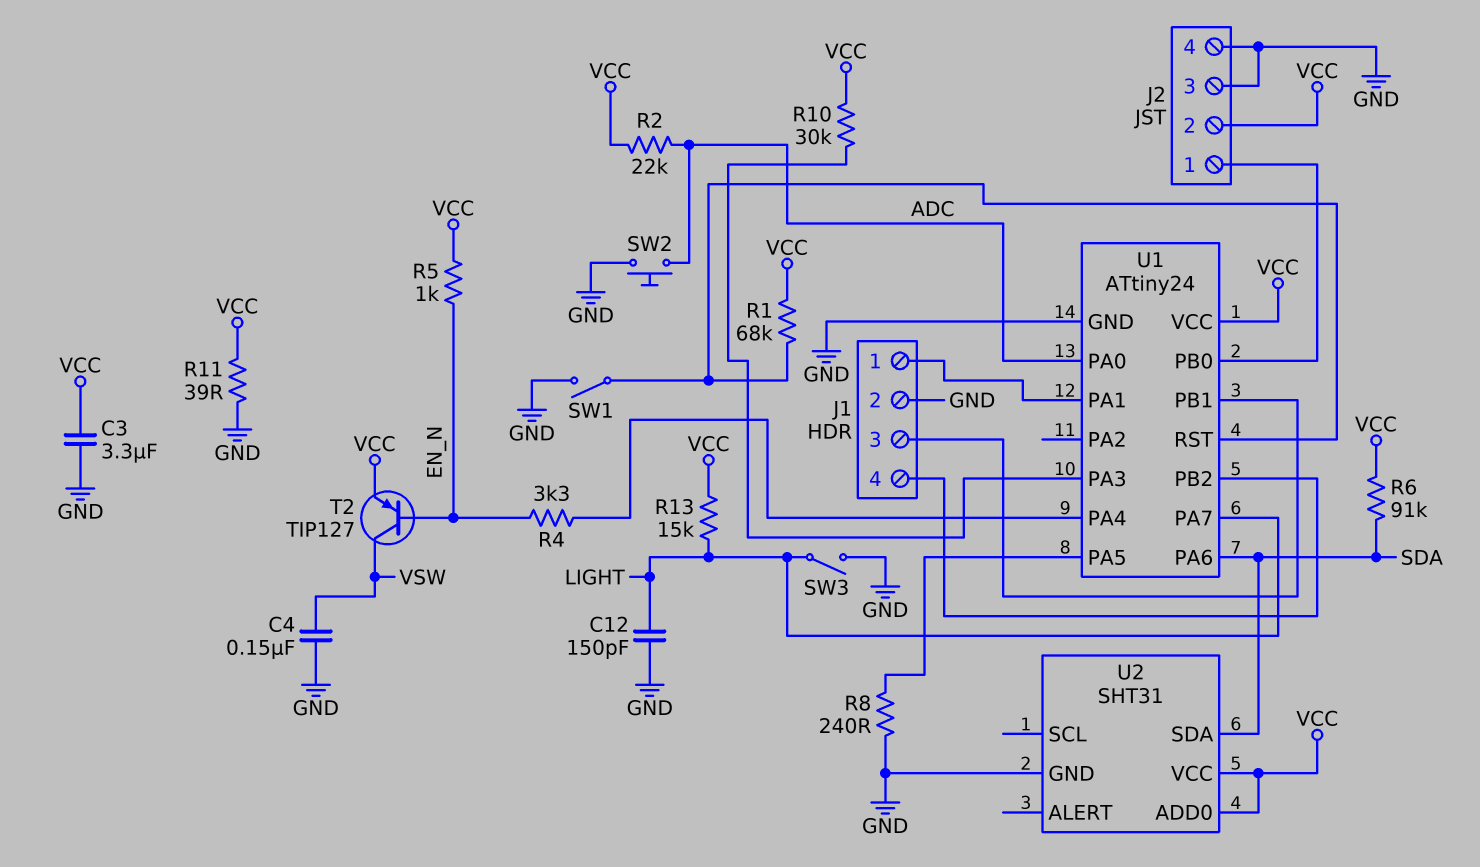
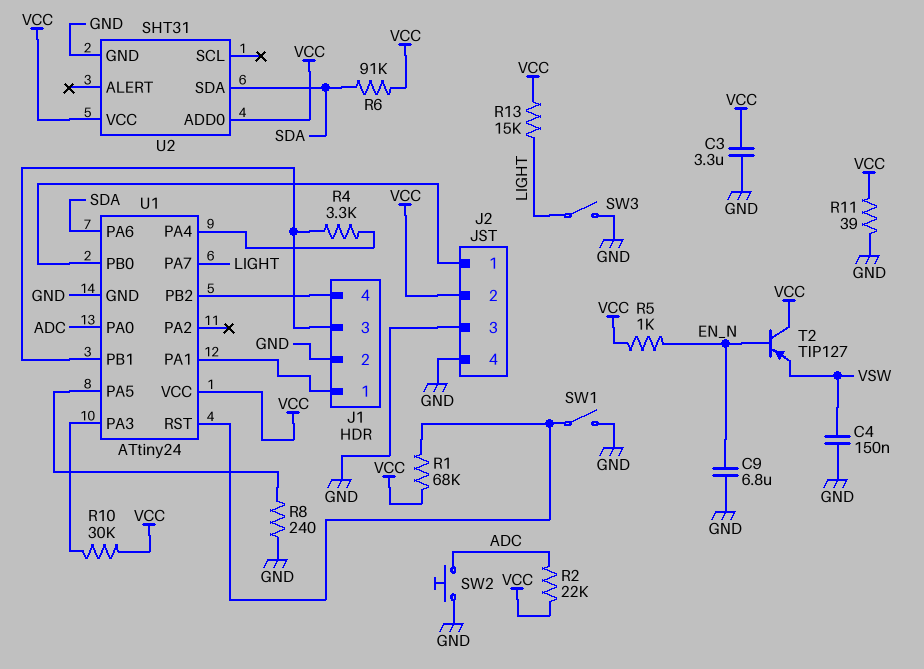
C9: none -> 6.8uF (EN_N, GND)
C12: 150pF (GND, LIGHT) -> none
R4: 3.3k (EN_N, U1/PA4) -> 3.3k (J1/3, U1/PA4)
T2: PNP TIP127 (B EN_N, C VSW, E VCC) -> PNP TIP127 (B EN_N, C VCC, E VSW)

